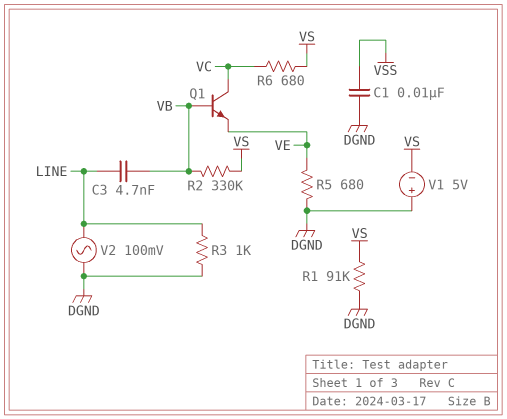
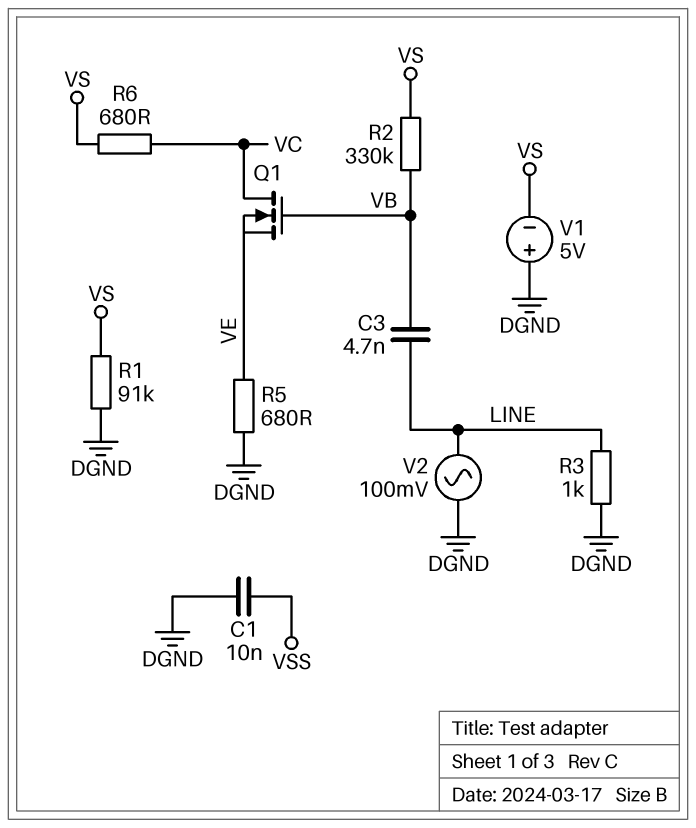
Q1: NPN (B VB, C VC, E VE) -> NMOS (G VB, D VC, S VE)

